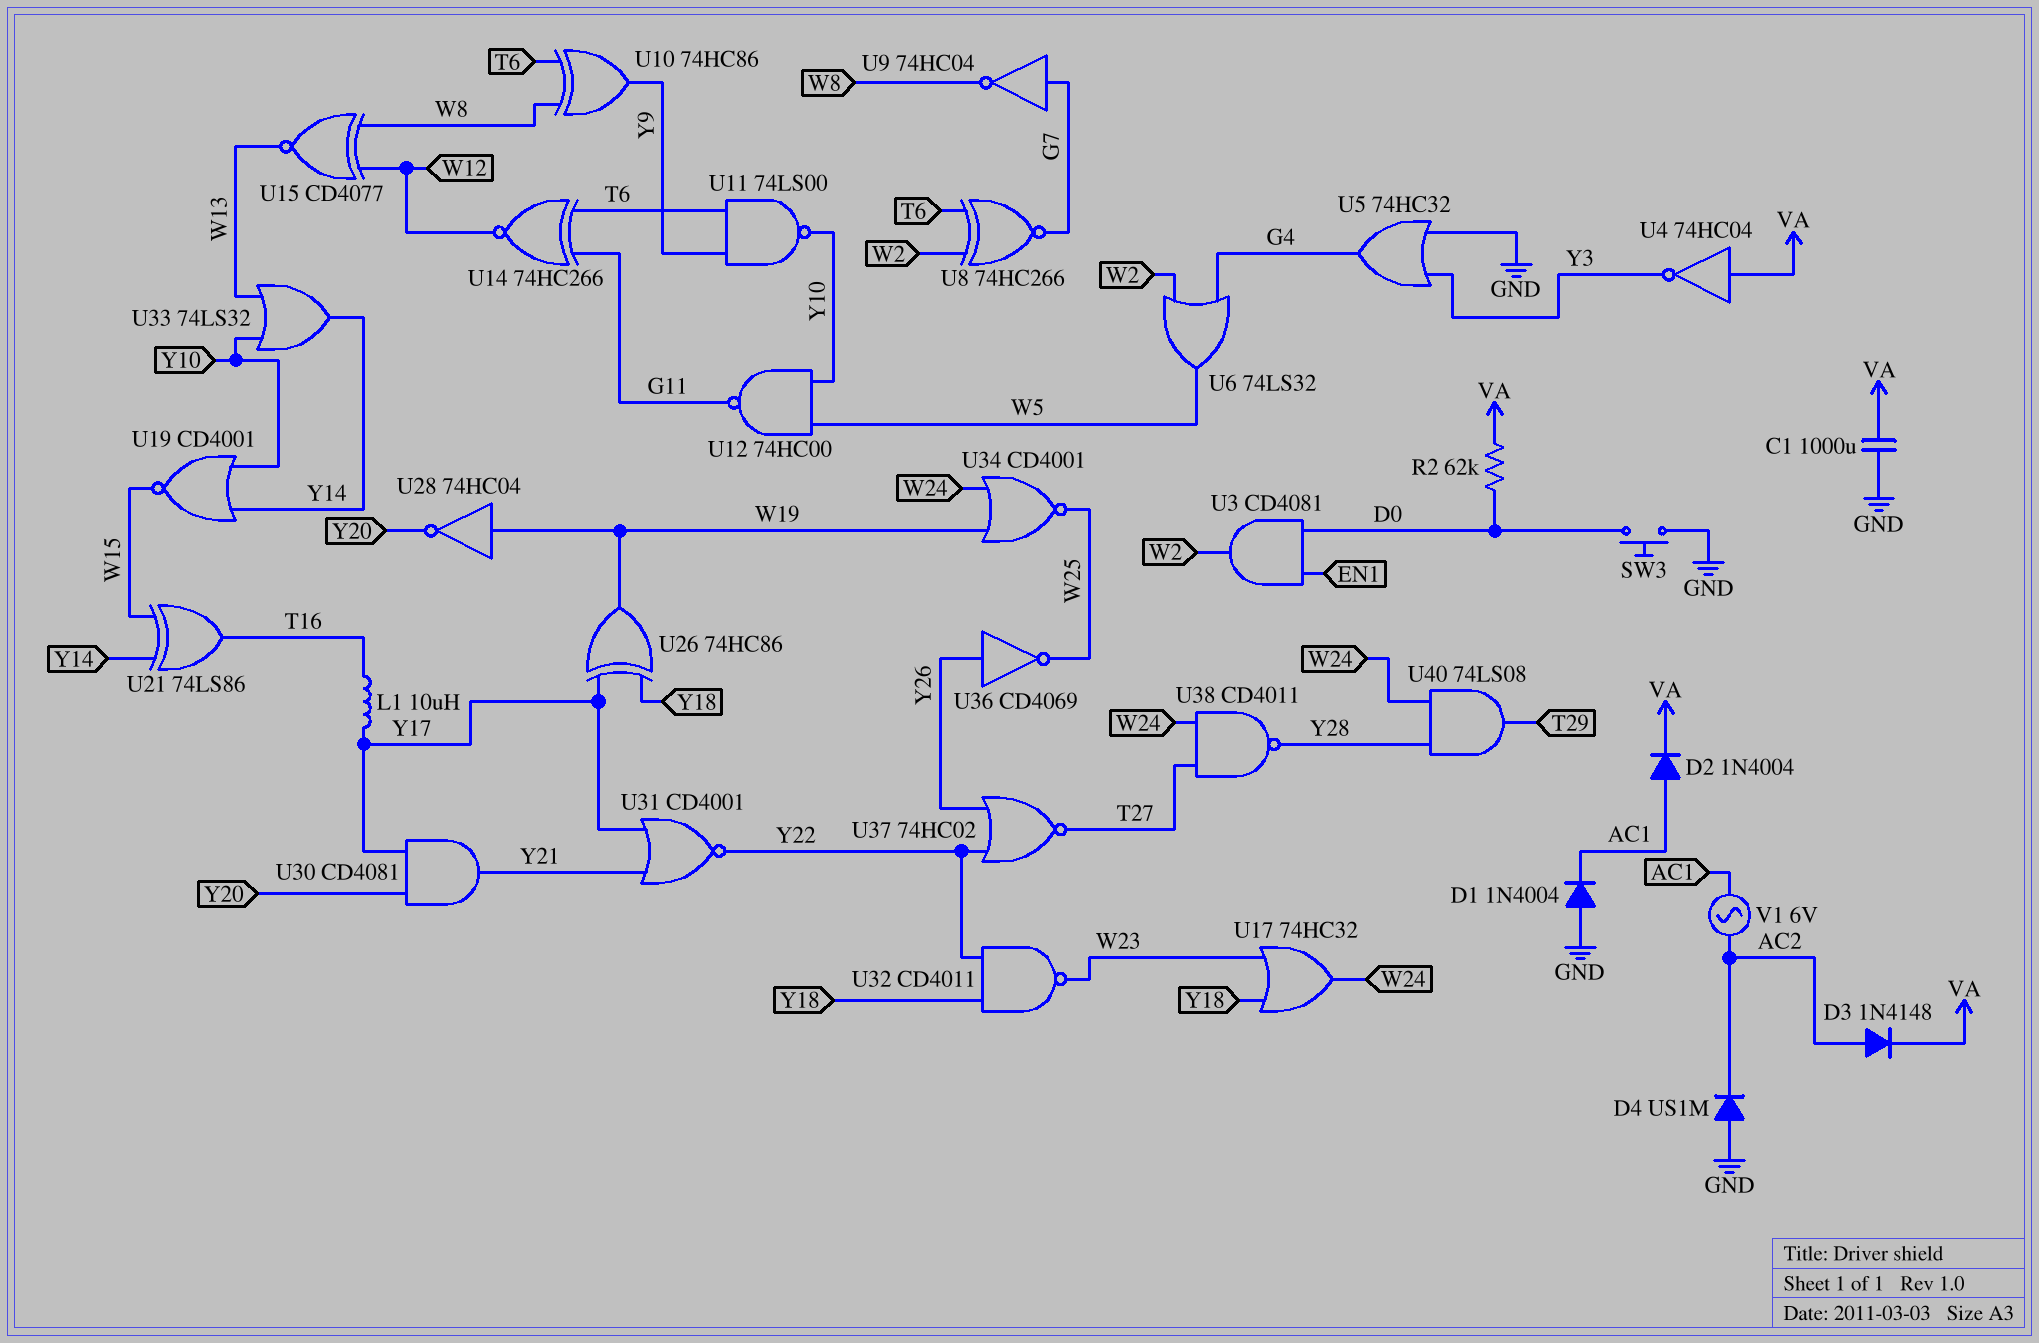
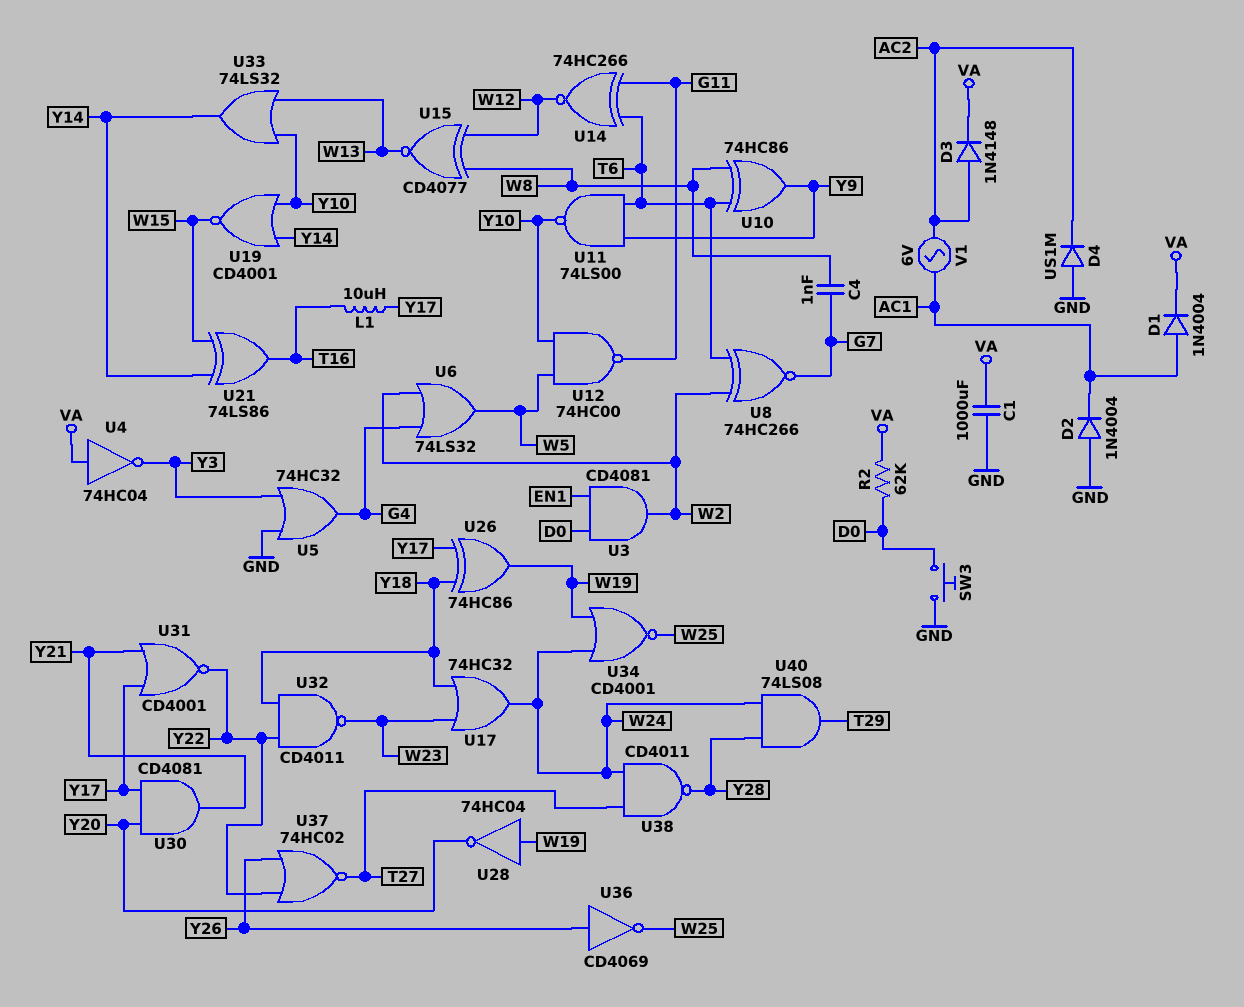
C4: none -> 1nF (G7, W8)
D1: diode 1N4004 (A GND, K AC1) -> diode 1N4004 (A AC1, K VA)
D2: diode 1N4004 (A AC1, K VA) -> diode 1N4004 (A GND, K AC1)
U9: NOT 74HC04 (in G7, out W8) -> none

